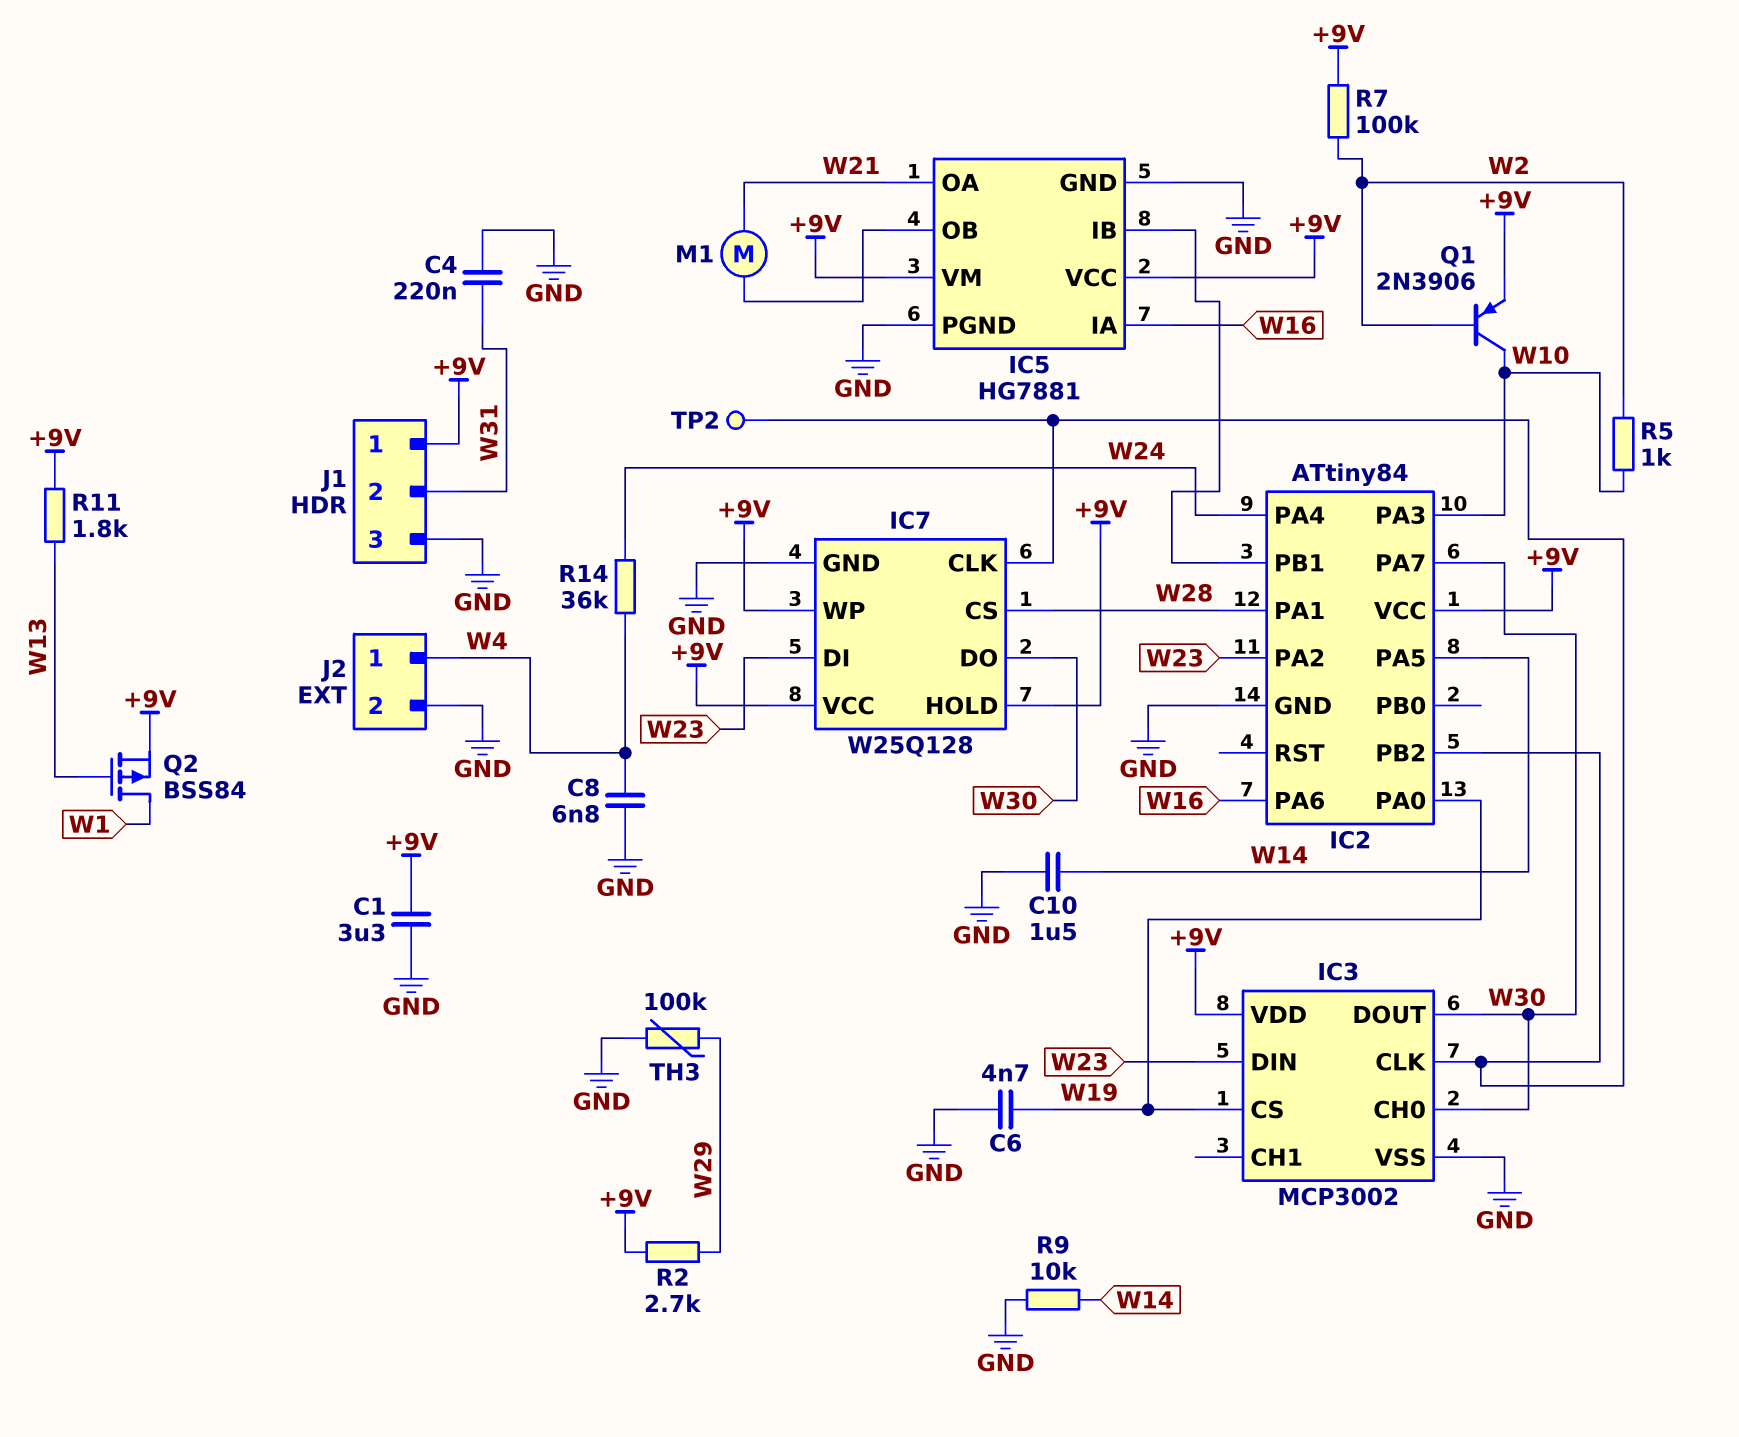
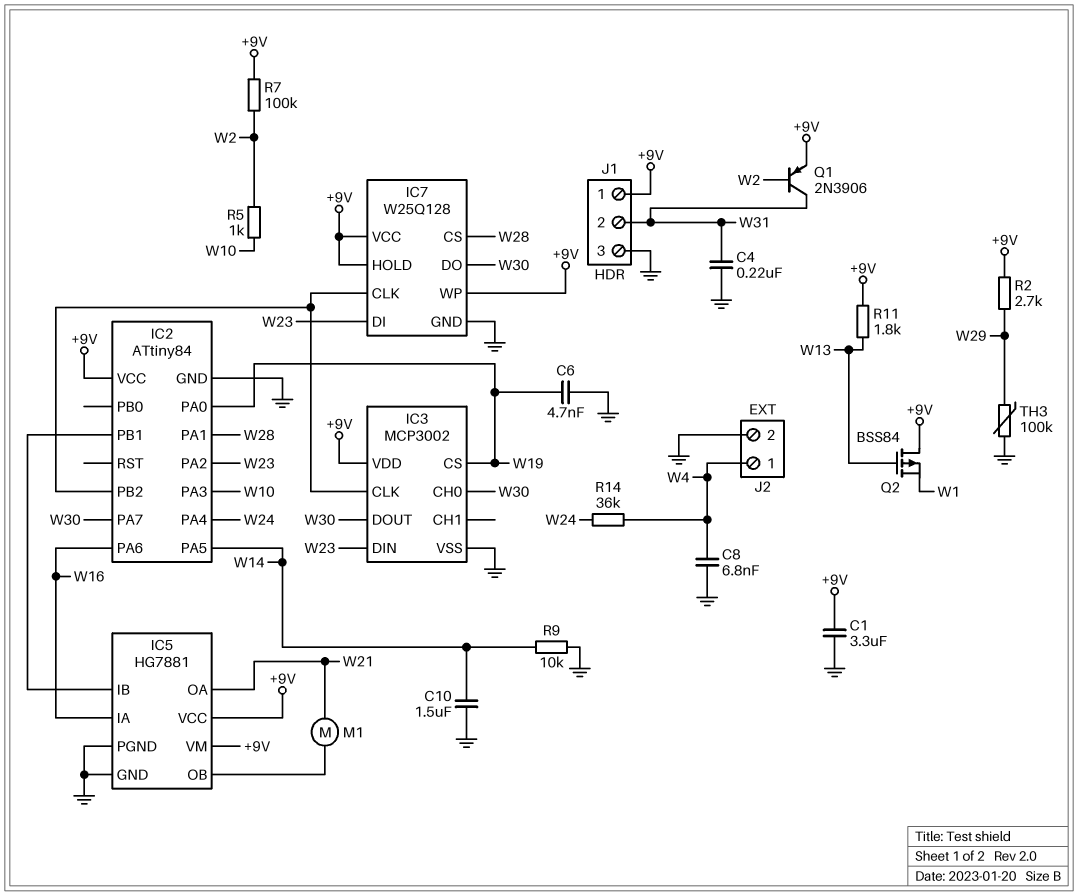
Q1: PNP 2N3906 (B W2, C W10, E +9V) -> PNP 2N3906 (B W2, C W31, E +9V)
Q2: PMOS BSS84 (G W13, D W1, S +9V) -> PMOS BSS84 (G W13, D +9V, S W1)
TP2: test point (IC2/PB2) -> none

